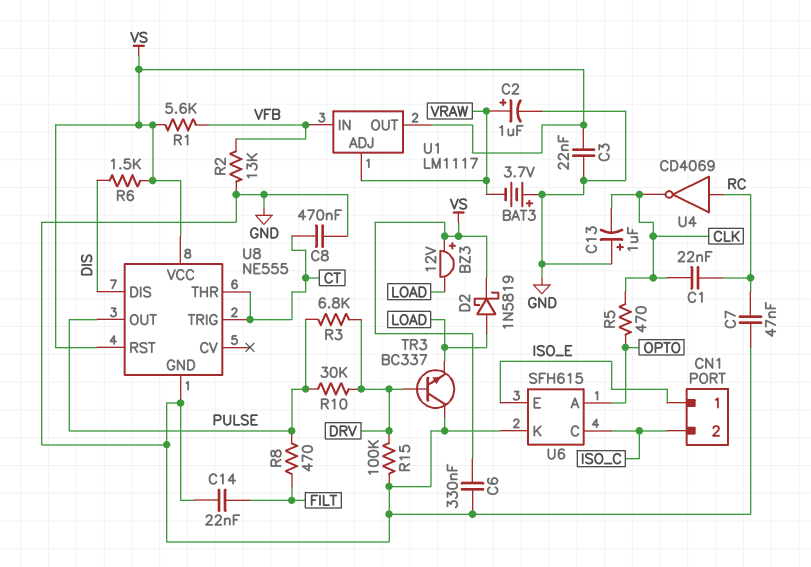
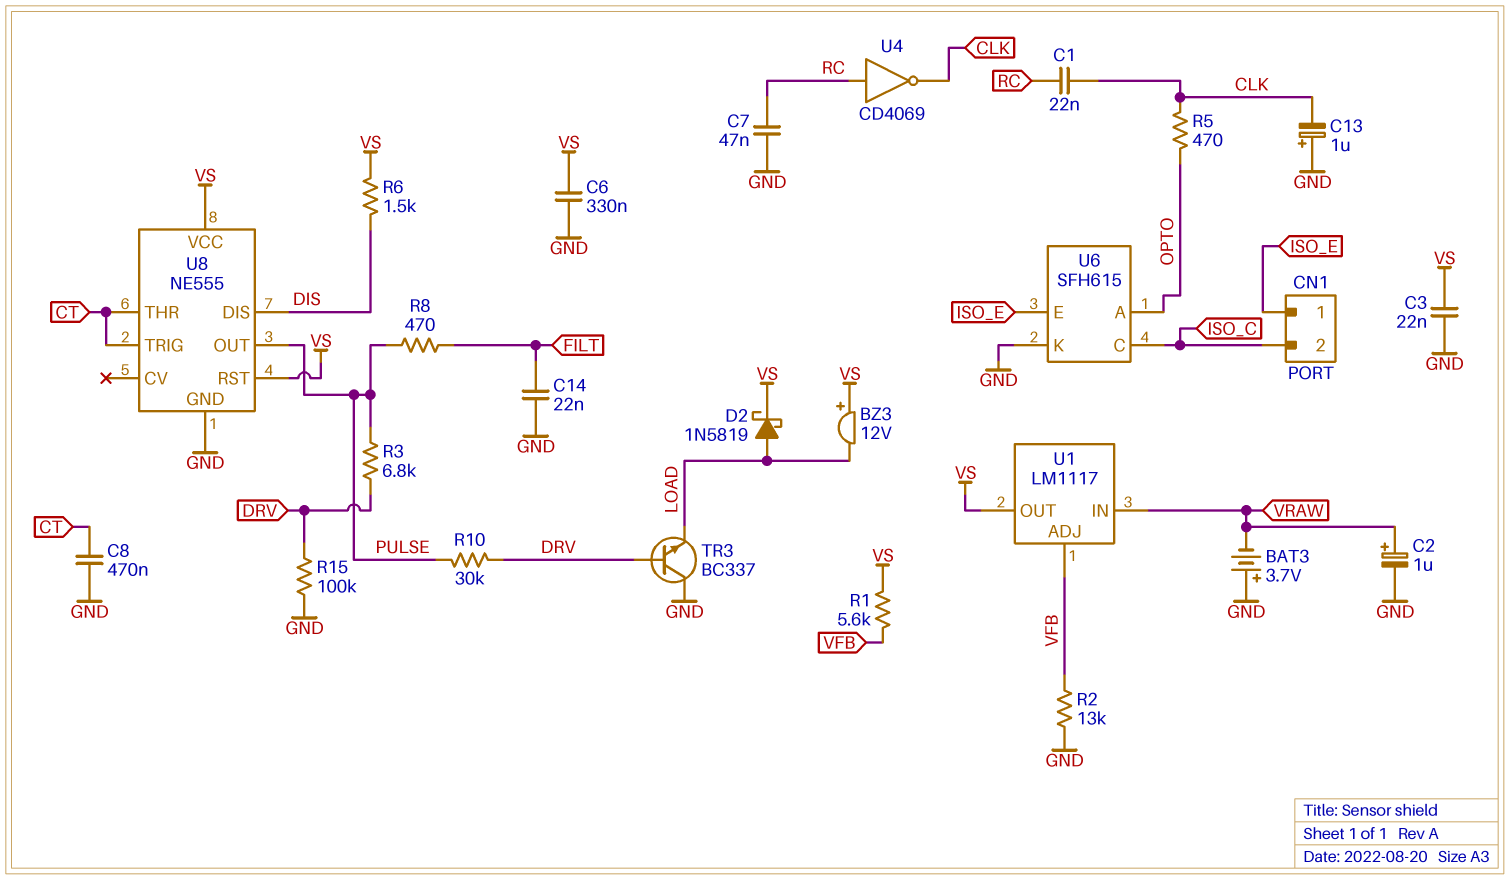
U1 pin ADJ: VRAW -> VFB
U1 pin IN: VFB -> VRAW

